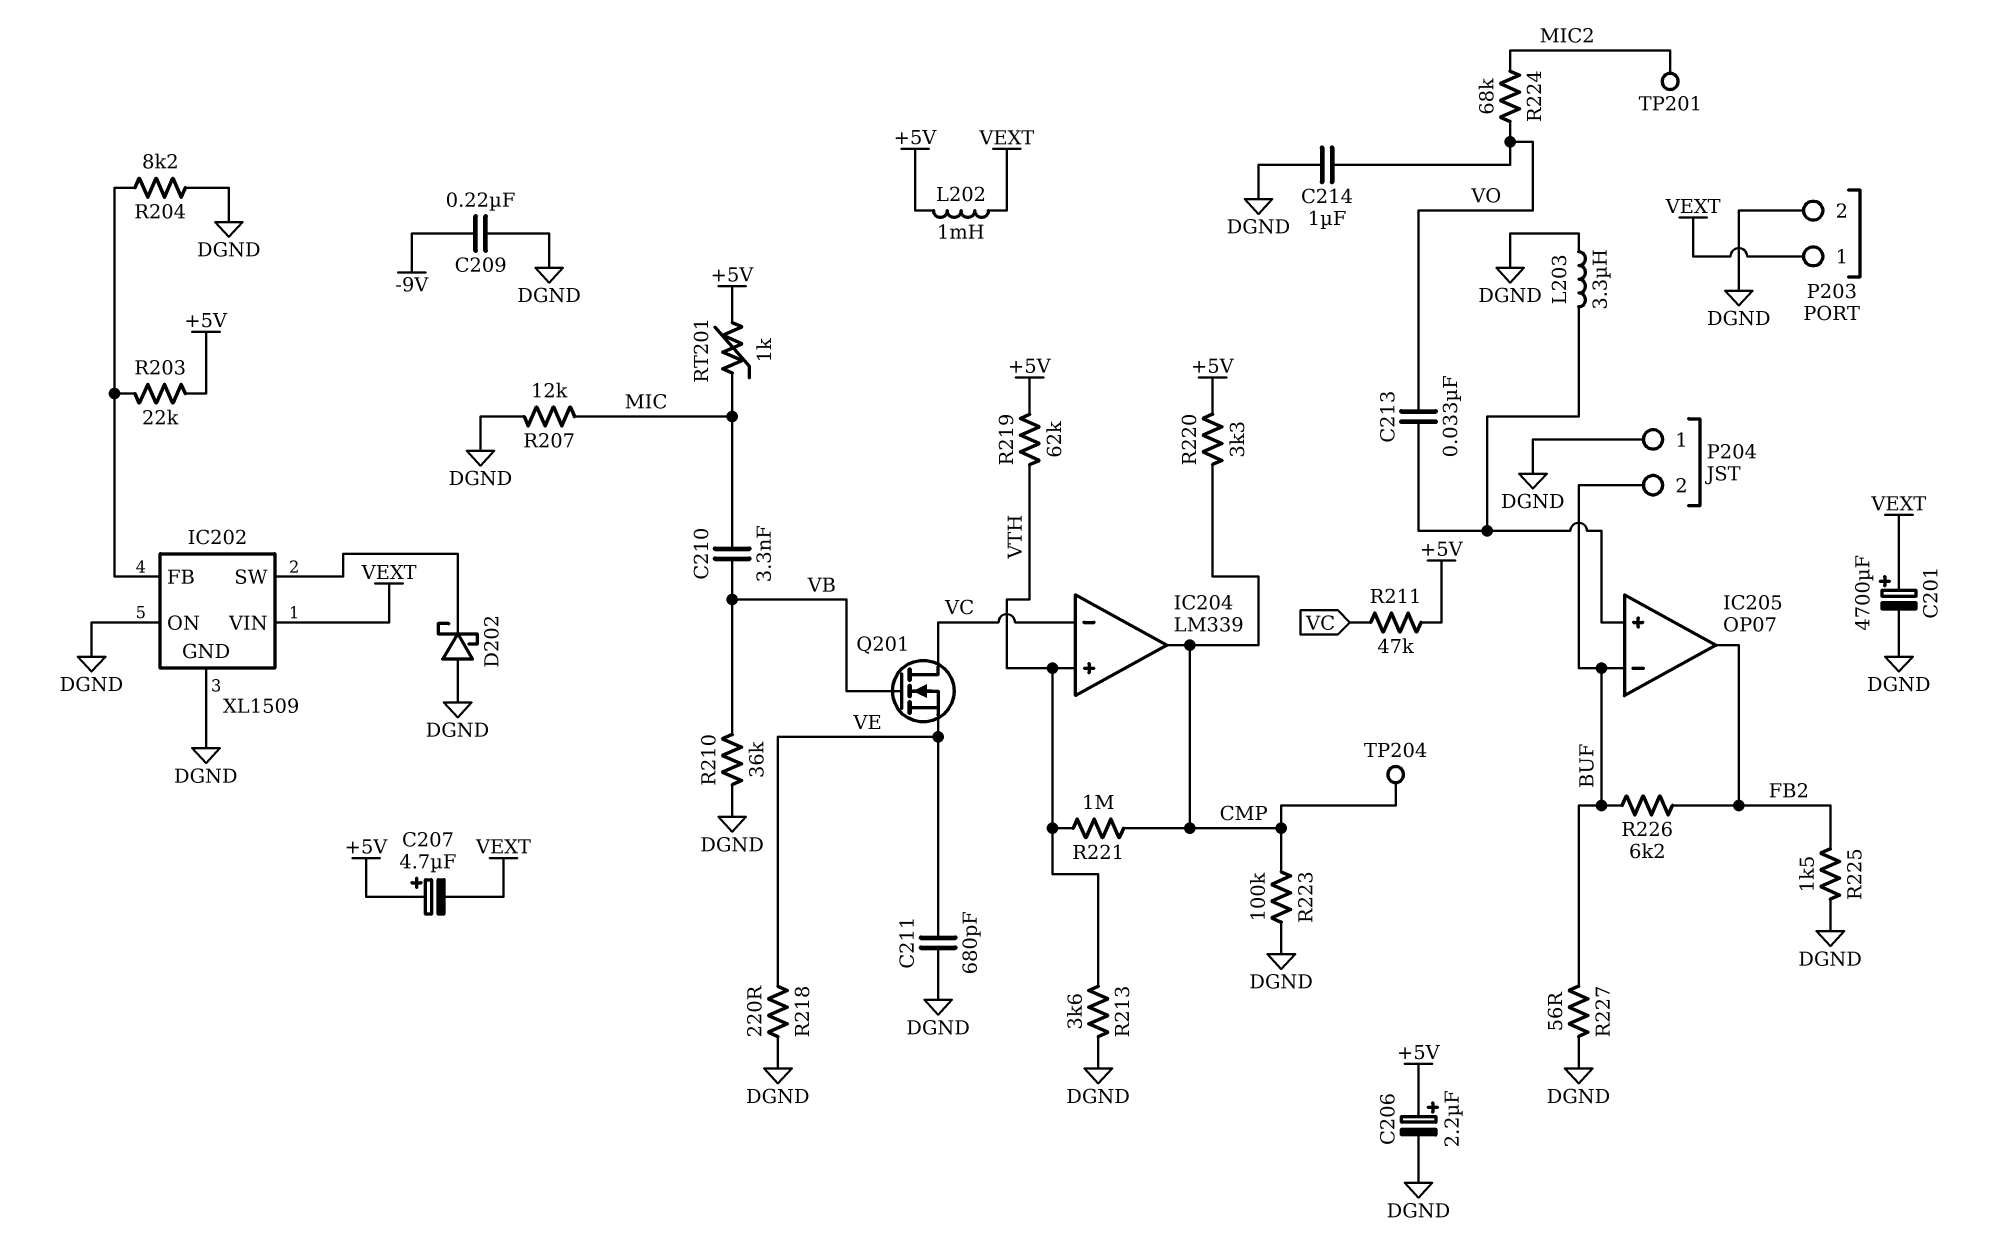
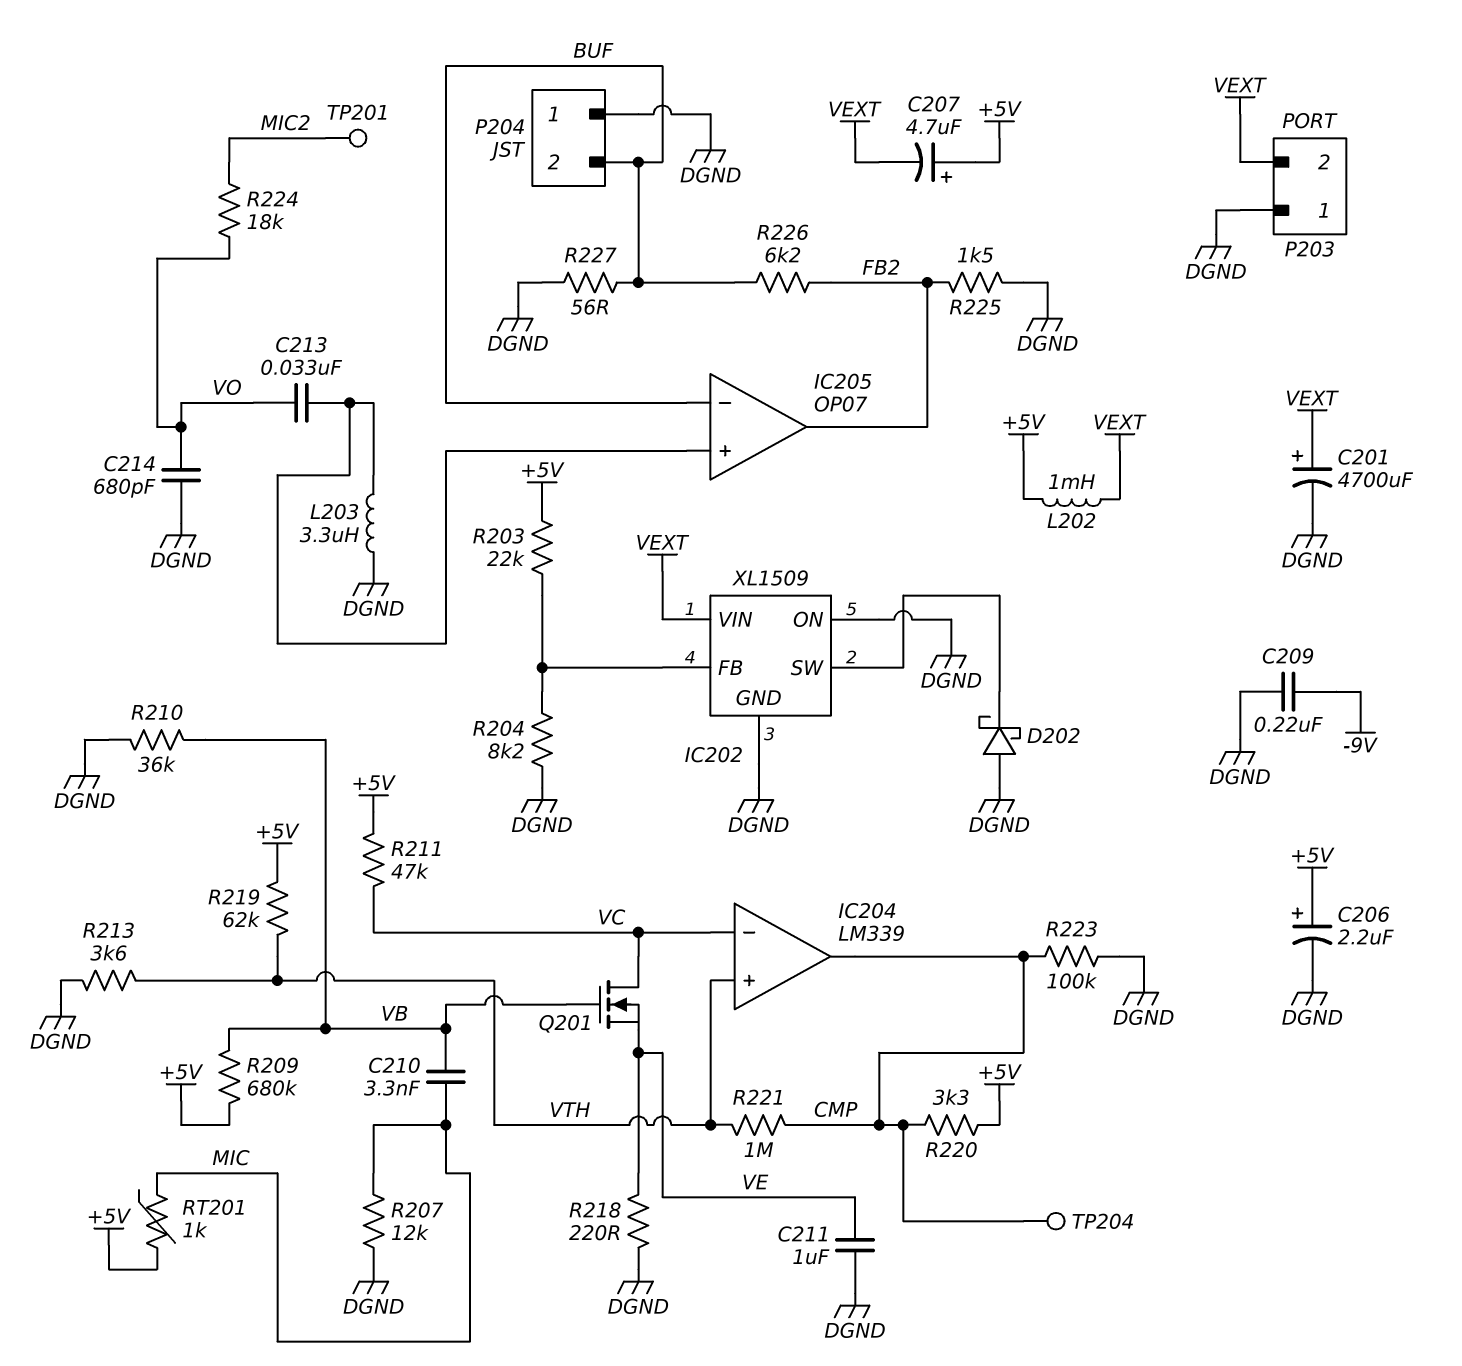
C211: 680pF (DGND, VE) -> 1uF (DGND, VE)
C214: 1uF (DGND, VO) -> 680pF (DGND, VO)
P203 pin 1: VEXT -> DGND
P203 pin 2: DGND -> VEXT
R209: none -> 680k (+5V, VB)
R224: 68k (MIC2, VO) -> 18k (MIC2, VO)

